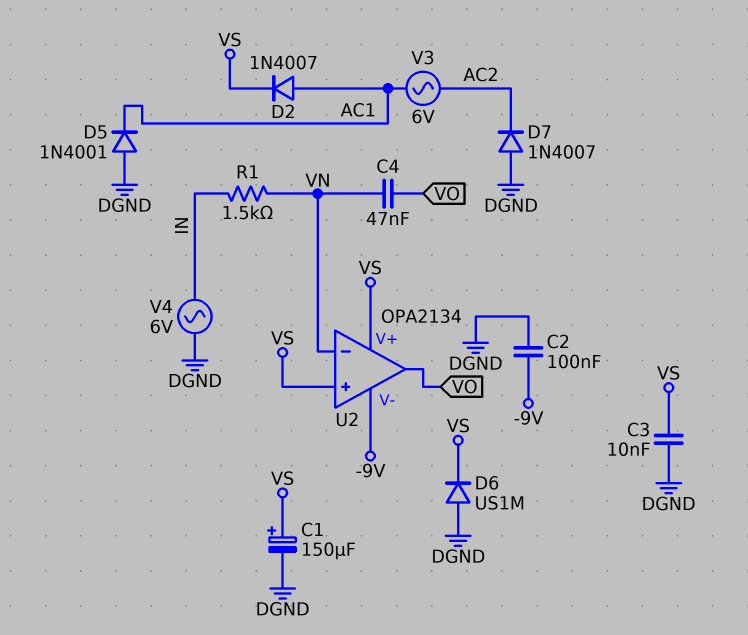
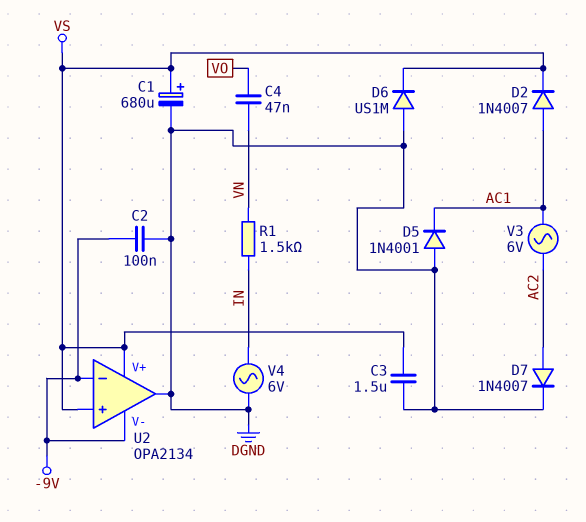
C1: 150uF (plus VS, minus DGND) -> 680uF (plus VS, minus DGND)
C3: 10nF (DGND, VS) -> 1.5uF (DGND, VS)
D7: diode 1N4007 (A DGND, K AC2) -> diode 1N4007 (A AC2, K DGND)
U2 pin in-: VN -> -9V
U2 pin out: VO -> DGND

